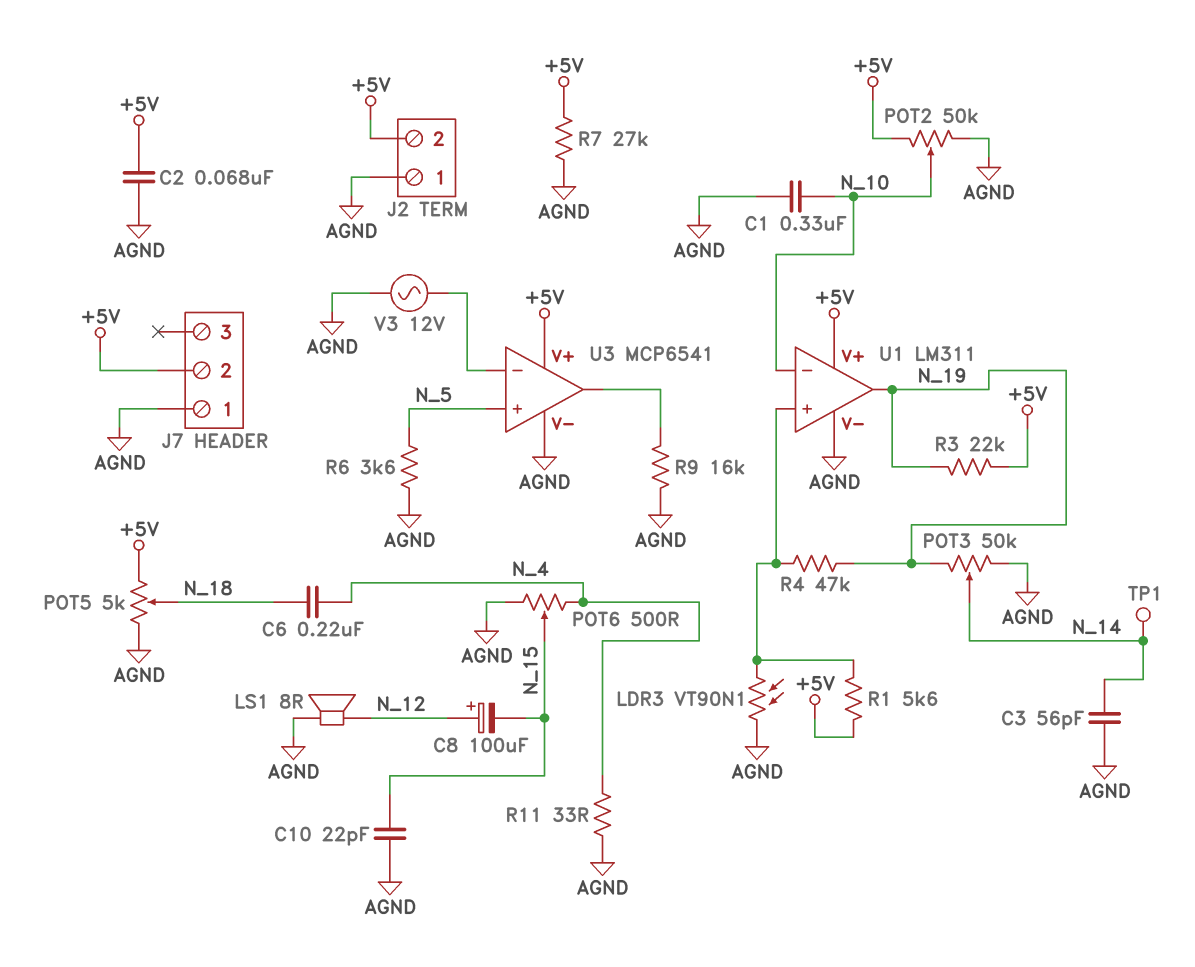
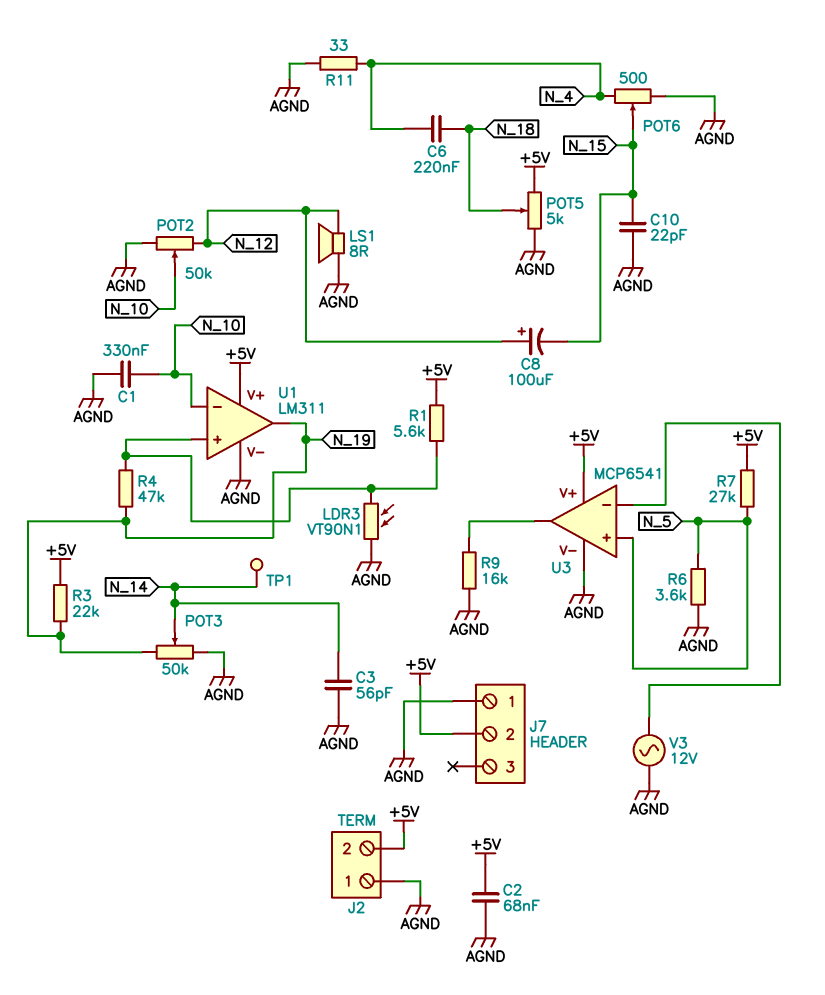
POT2: 50k (+5V, AGND, wiper N_10) -> 50k (AGND, N_12, wiper N_10)
R7: 27k (+5V, AGND) -> 27k (+5V, N_5)

